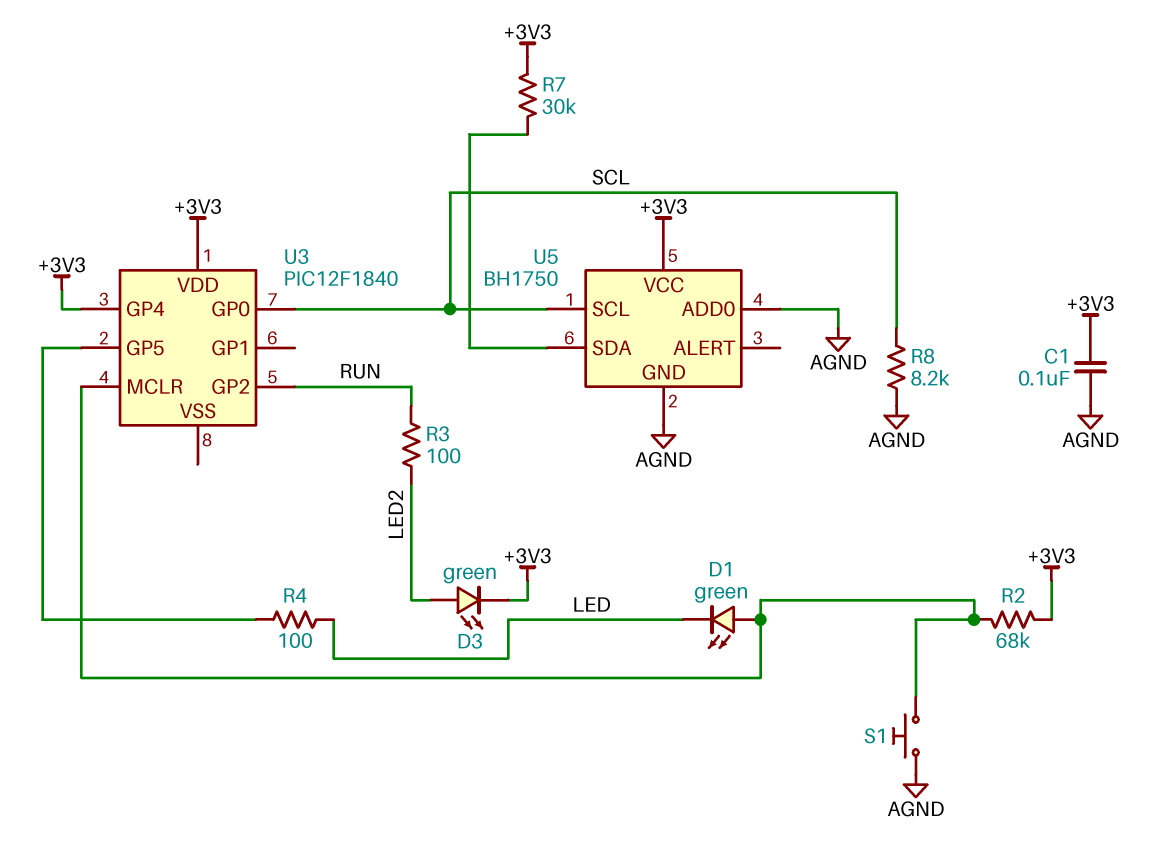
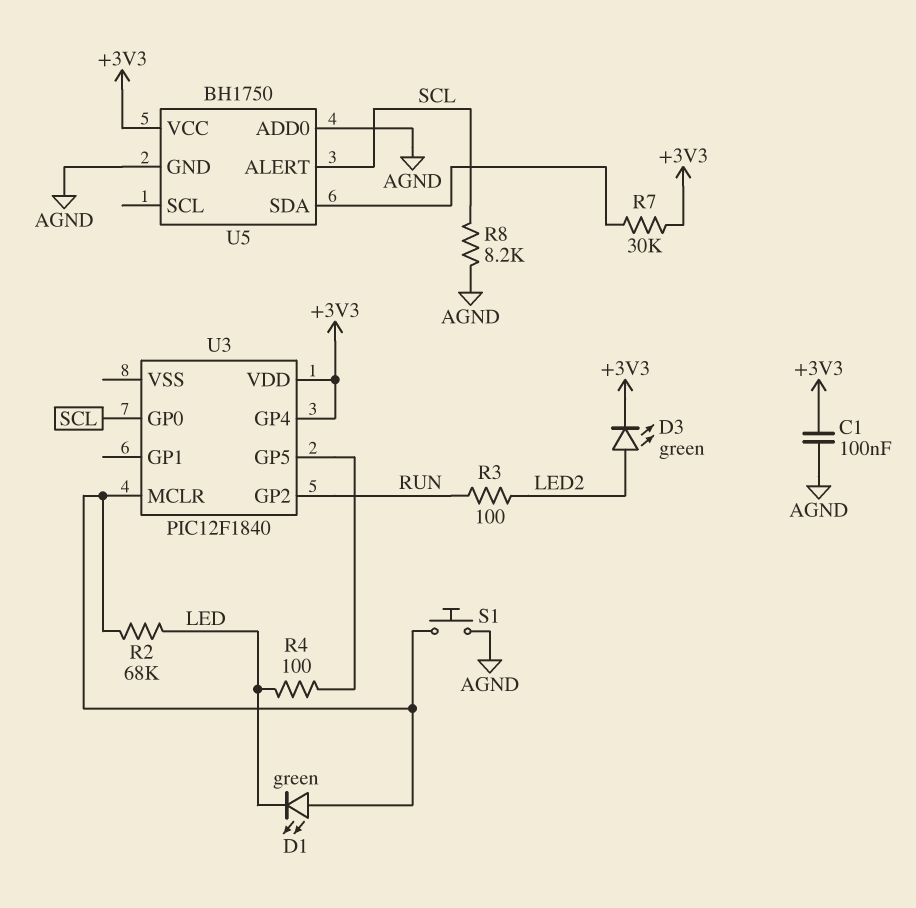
R2: 68k (+3V3, U3/MCLR) -> 68k (LED, U3/MCLR)
U5 pin ALERT: none -> SCL
U5 pin SCL: SCL -> none

